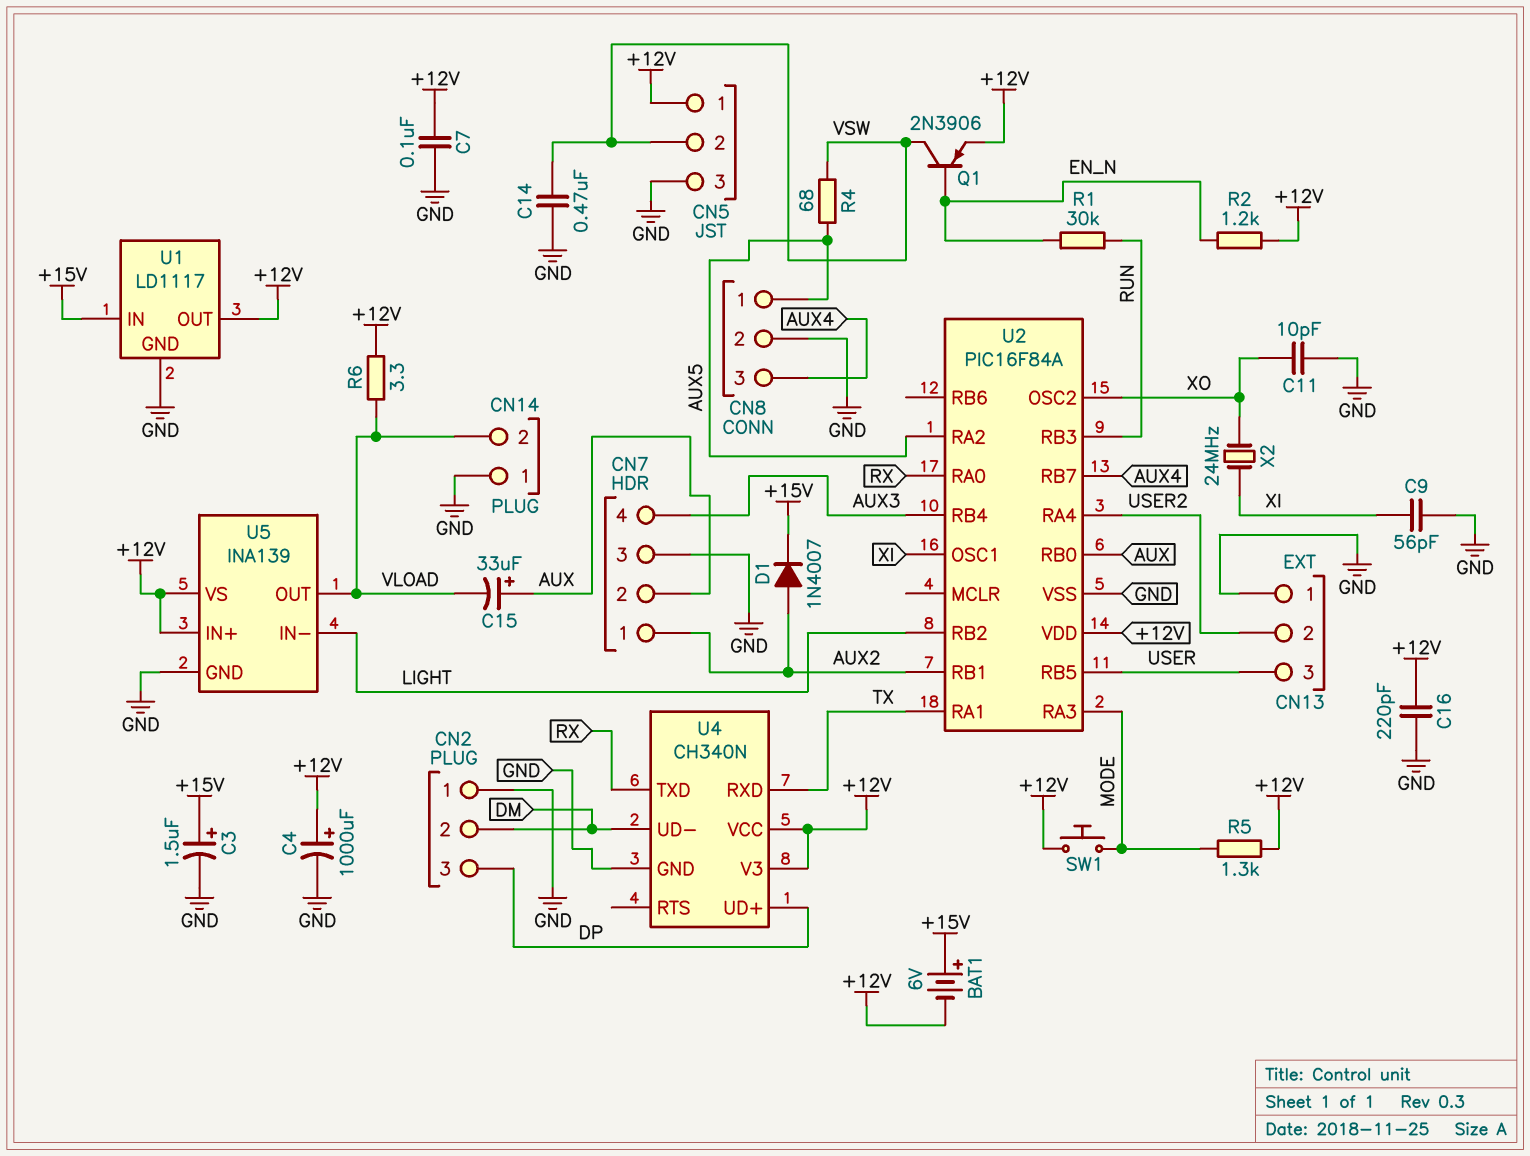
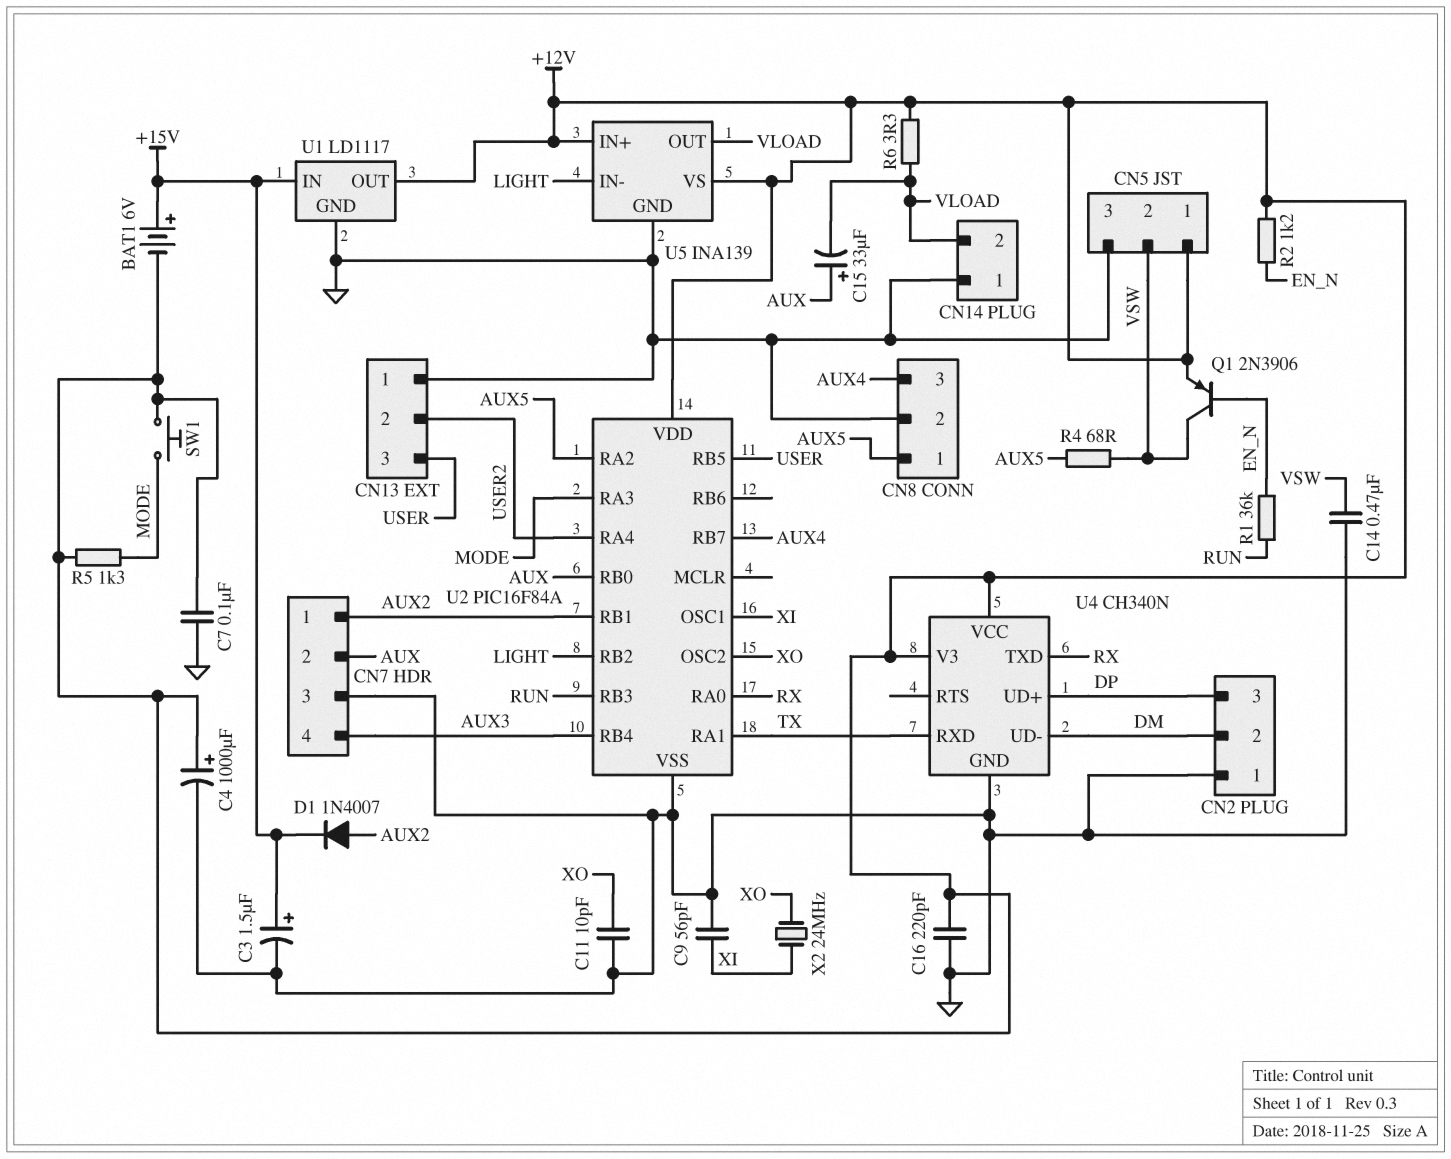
R1: 30k (EN_N, RUN) -> 36k (EN_N, RUN)

